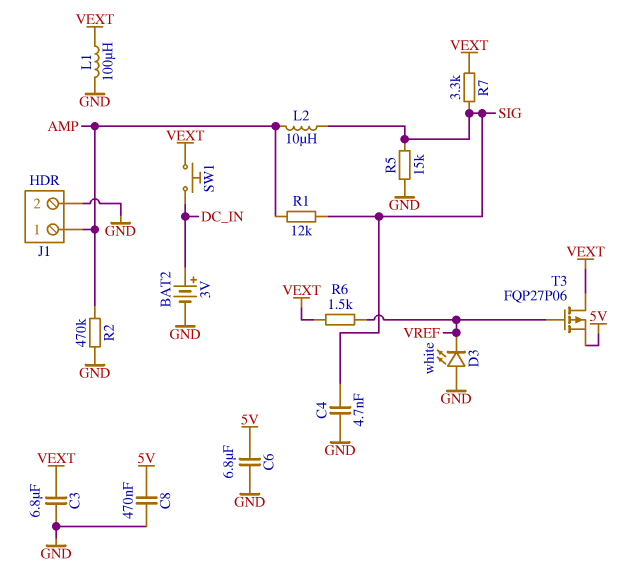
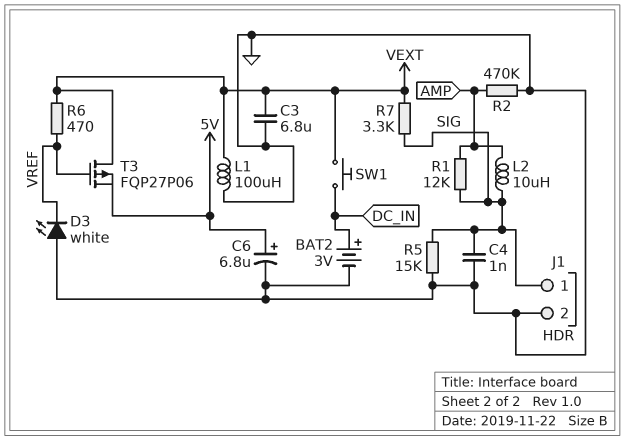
C4: 4.7nF (GND, SIG) -> 1nF (GND, SIG)
C6: 6.8uF (5V, GND) -> 6.8uF (plus 5V, minus GND)
C8: 470nF (5V, GND) -> none
J1 pin 1: AMP -> SIG
R6: 1.5k (VEXT, VREF) -> 470 (VEXT, VREF)

